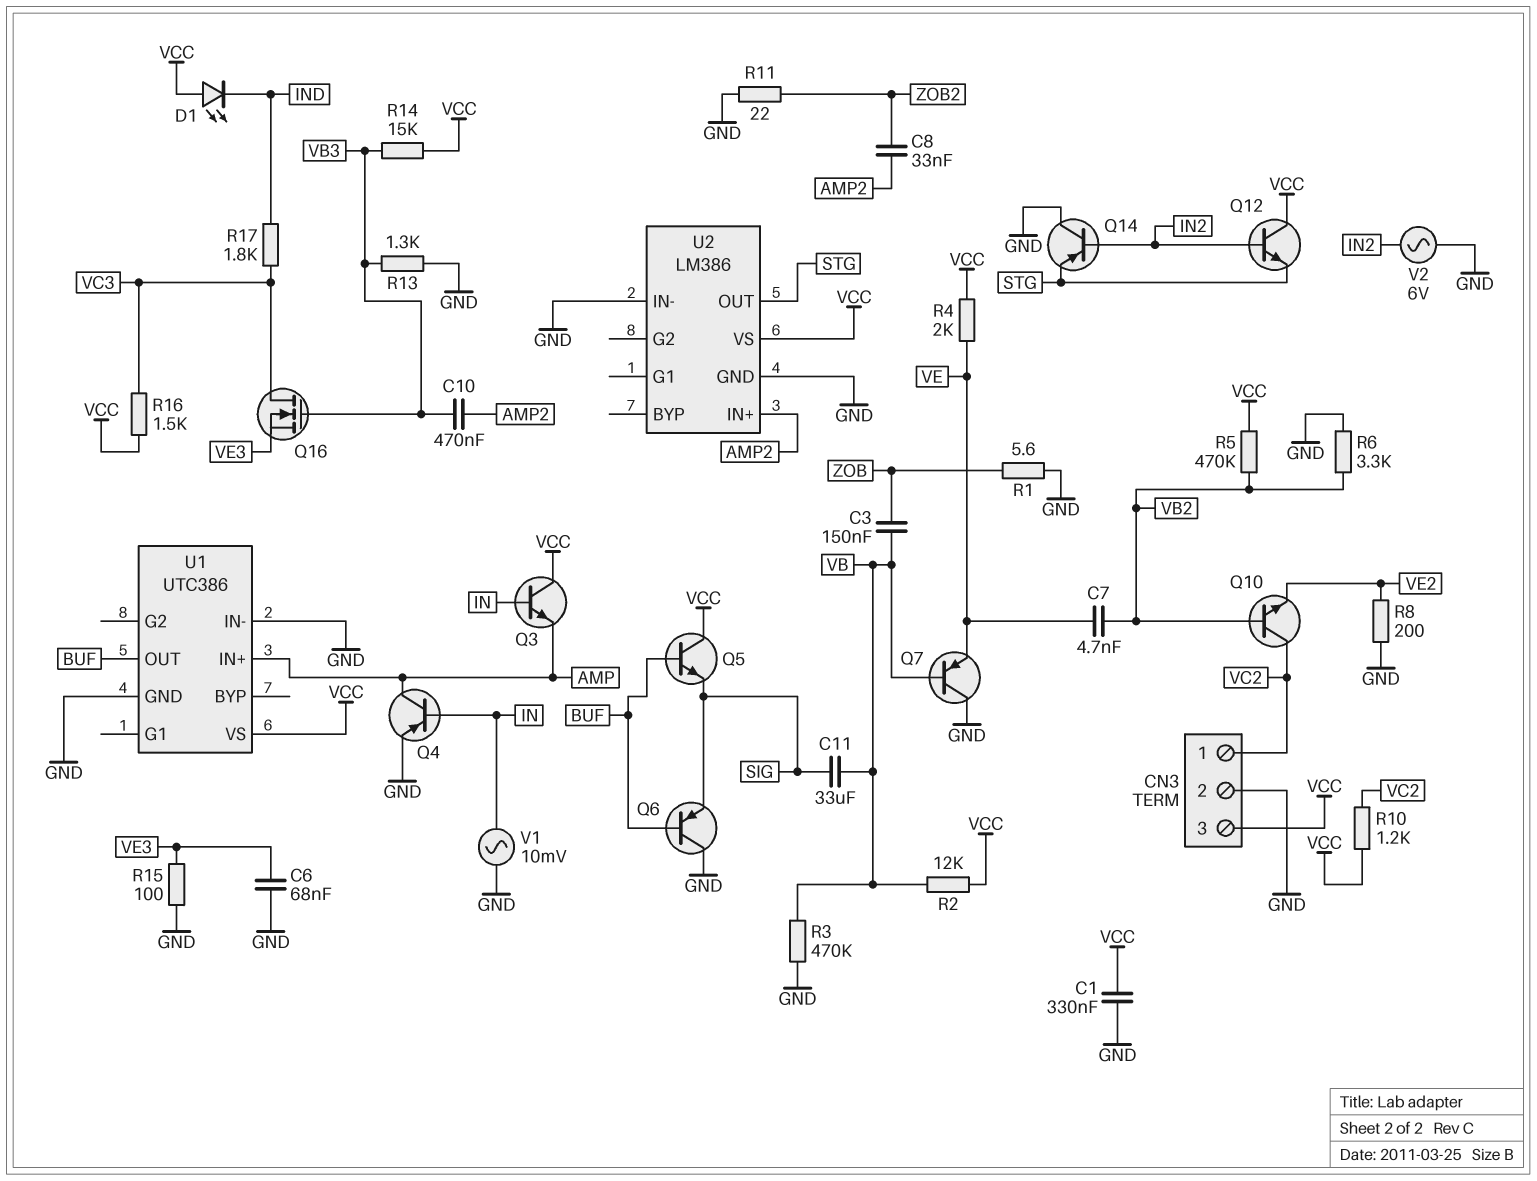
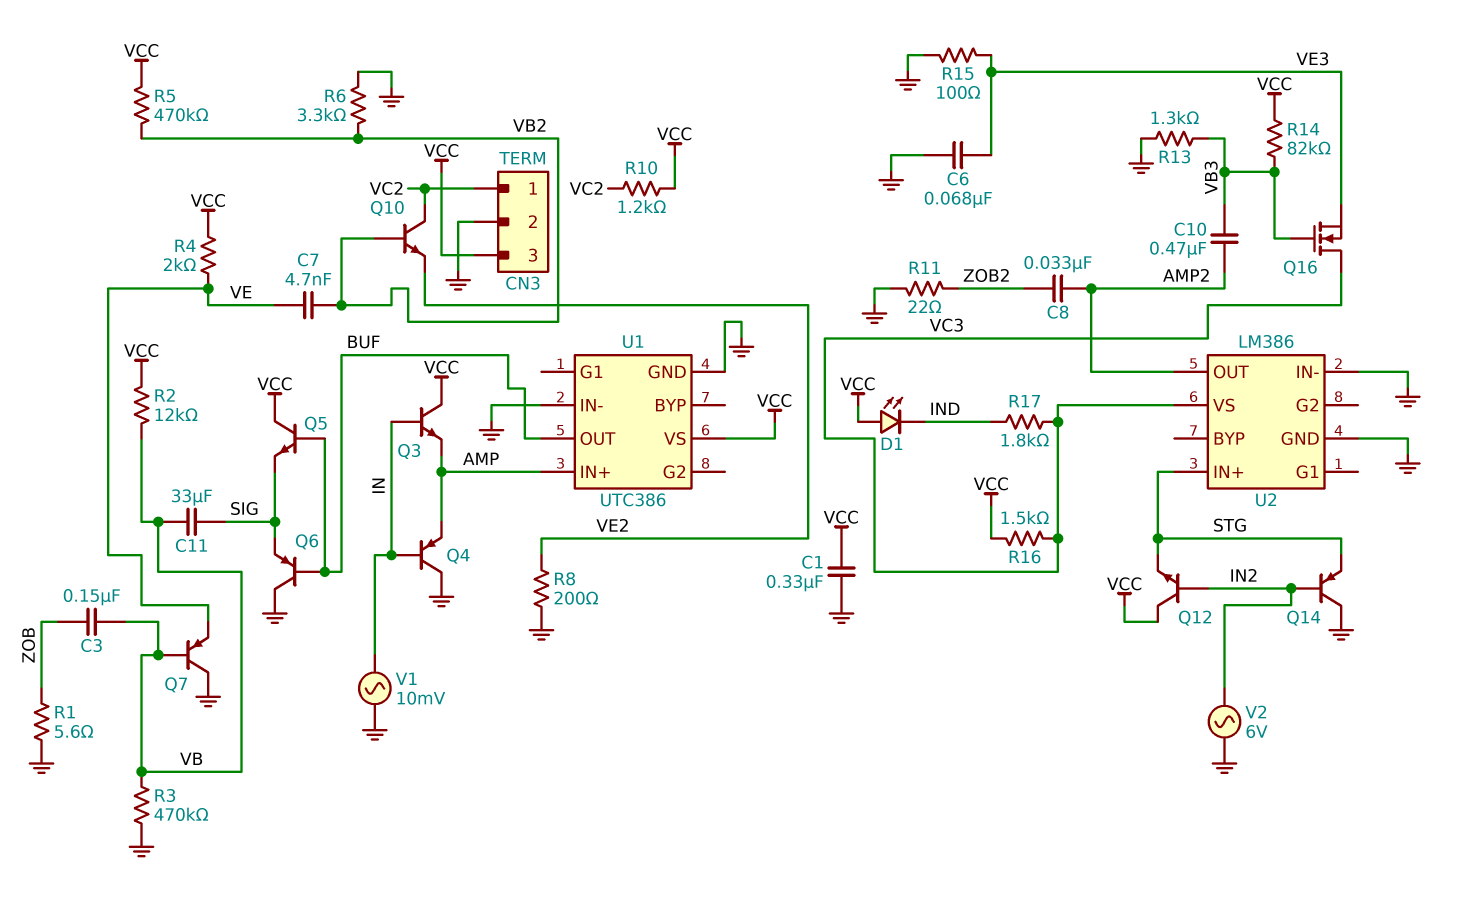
Q4: PNP (B IN, C AMP, E GND) -> PNP (B IN, C GND, E AMP)
R14: 15k (VB3, VCC) -> 82k (VB3, VCC)
U2 pin IN+: AMP2 -> STG
U2 pin OUT: STG -> AMP2
U2 pin VS: VCC -> VC3

